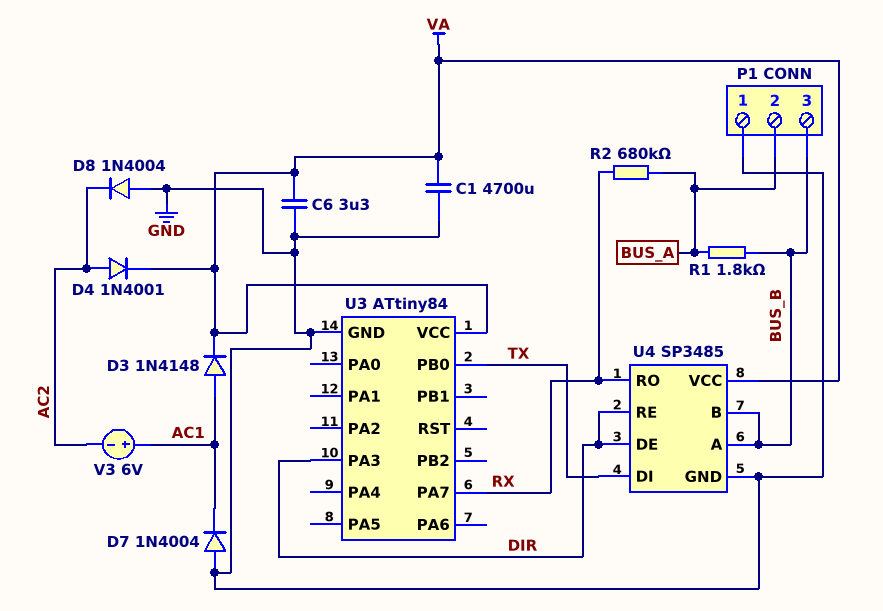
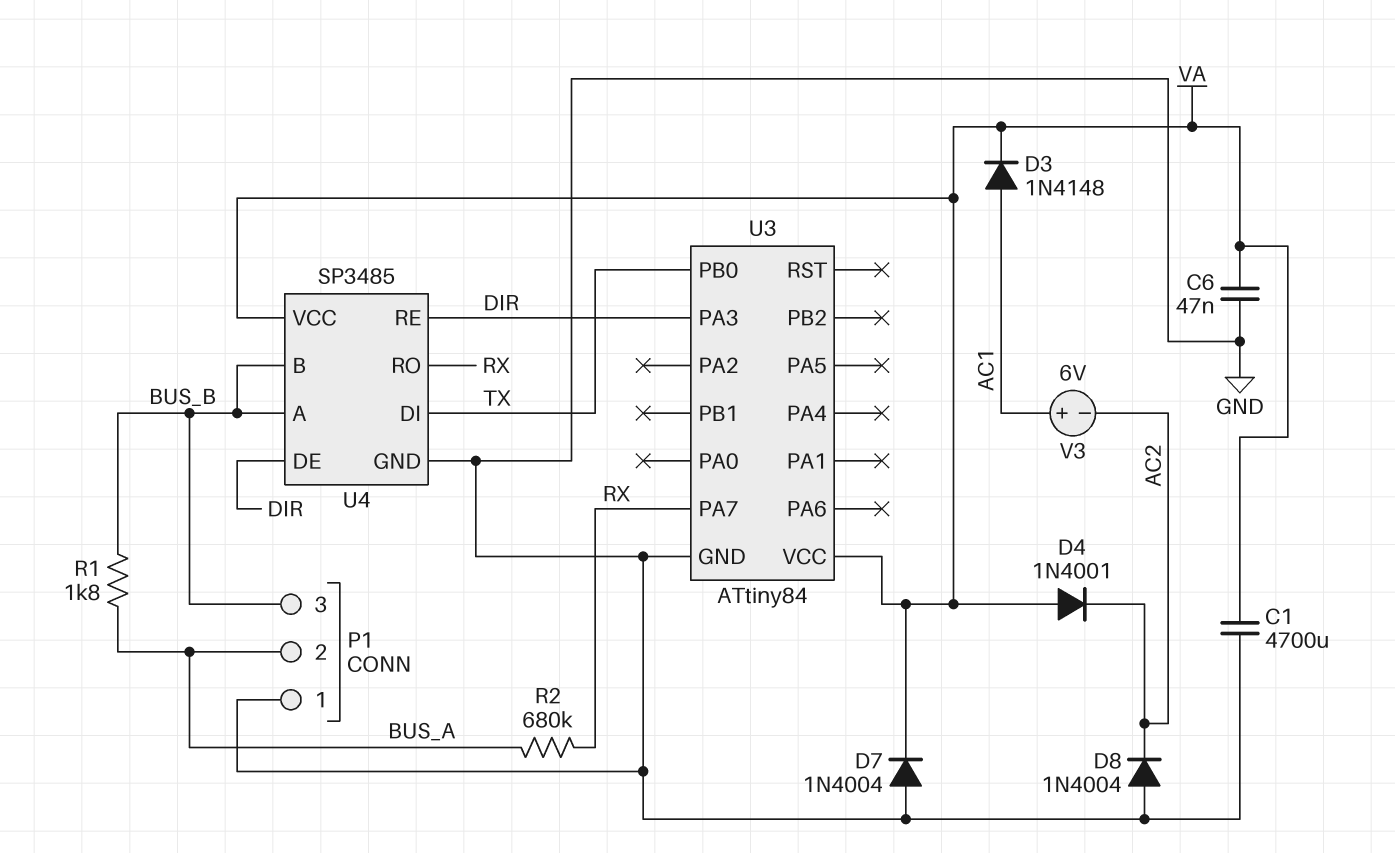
C6: 3.3uF (GND, VA) -> 47nF (GND, VA)
D4: diode 1N4001 (A AC2, K VA) -> diode 1N4001 (A VA, K AC2)
D7: diode 1N4004 (A GND, K AC1) -> diode 1N4004 (A GND, K VA)

